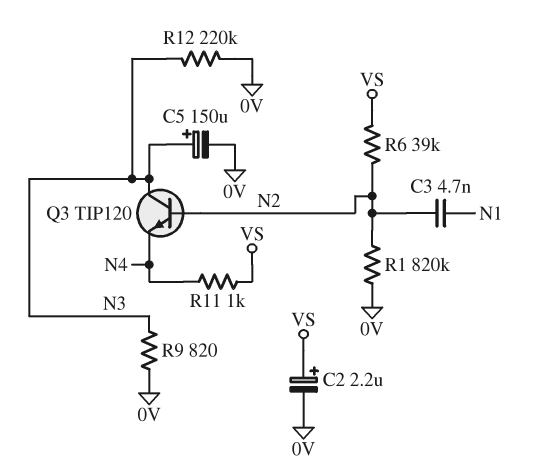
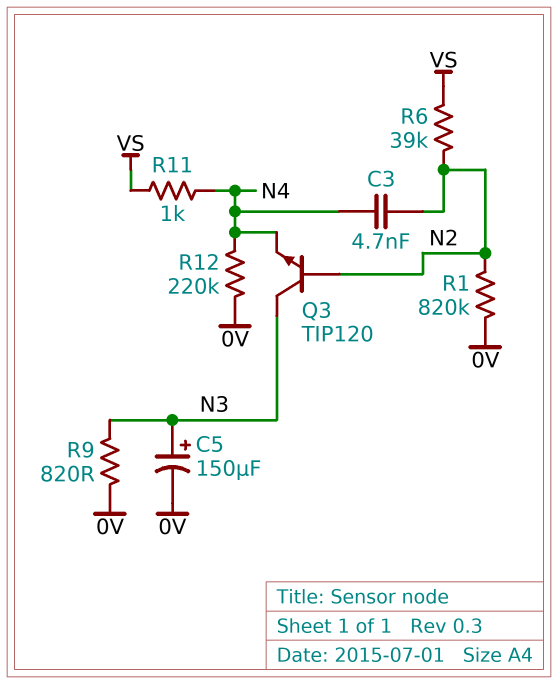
C2: 2.2uF (plus VS, minus 0V) -> none
C3: 4.7nF (N1, N2) -> 4.7nF (N2, N4)
R12: 220k (0V, N3) -> 220k (0V, N4)

